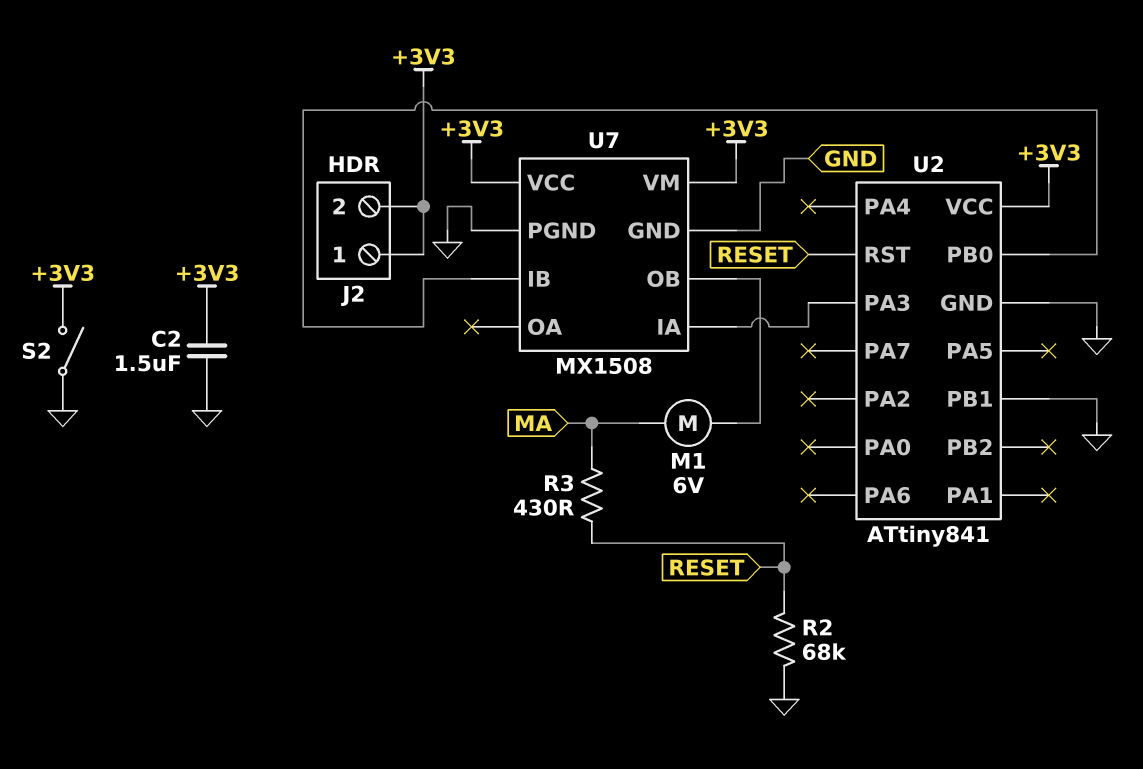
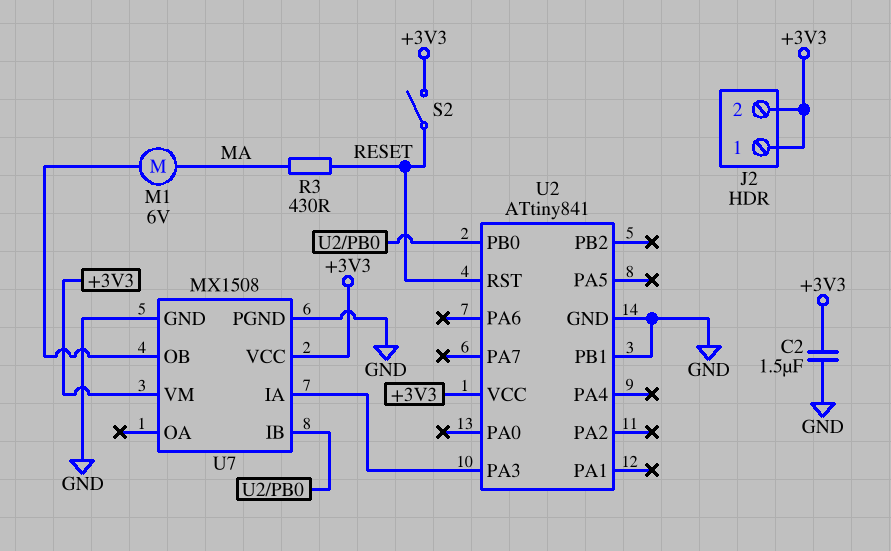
R2: 68k (GND, RESET) -> none
S2: switch (+3V3, GND) -> switch (+3V3, RESET)

